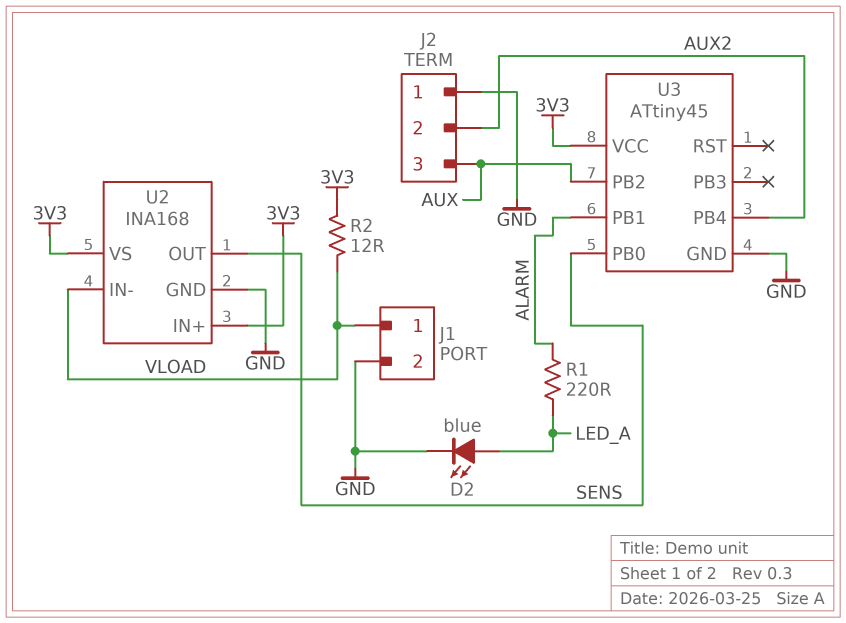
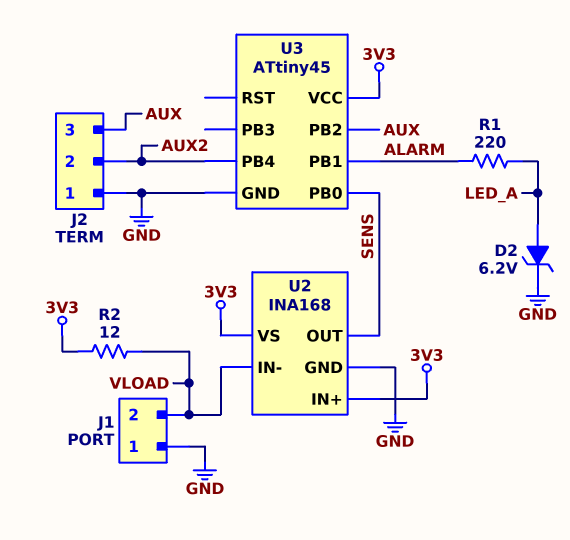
D2: LED blue (A LED_A, K GND) -> zener 6.2V (A LED_A, K GND)
J1 pin 1: VLOAD -> GND
J1 pin 2: GND -> VLOAD

